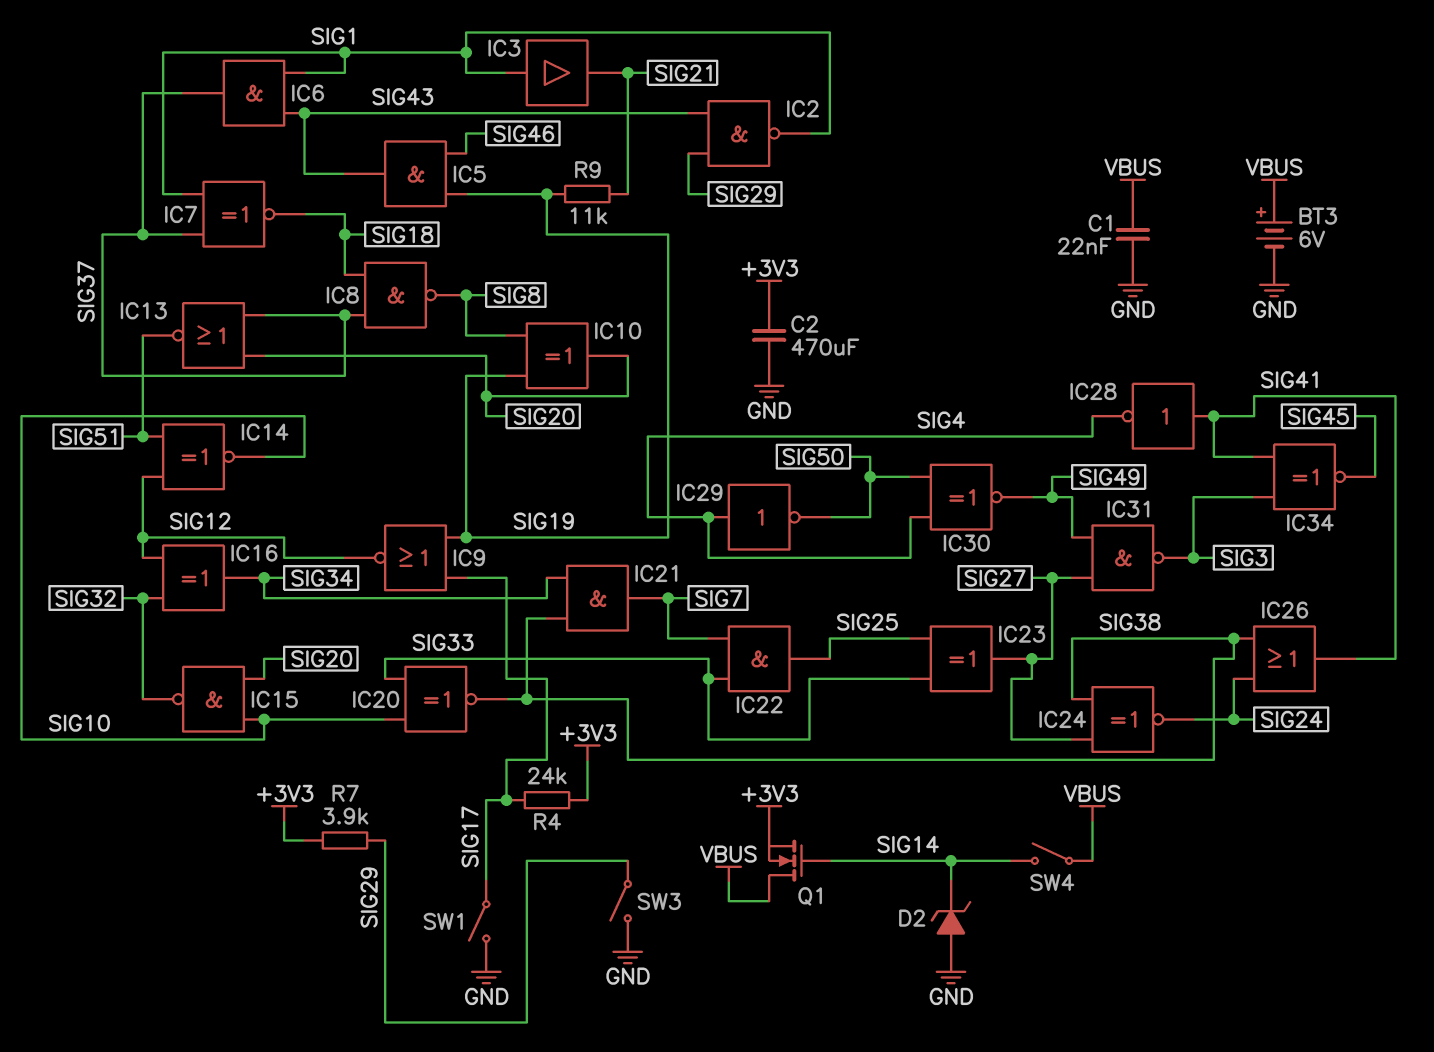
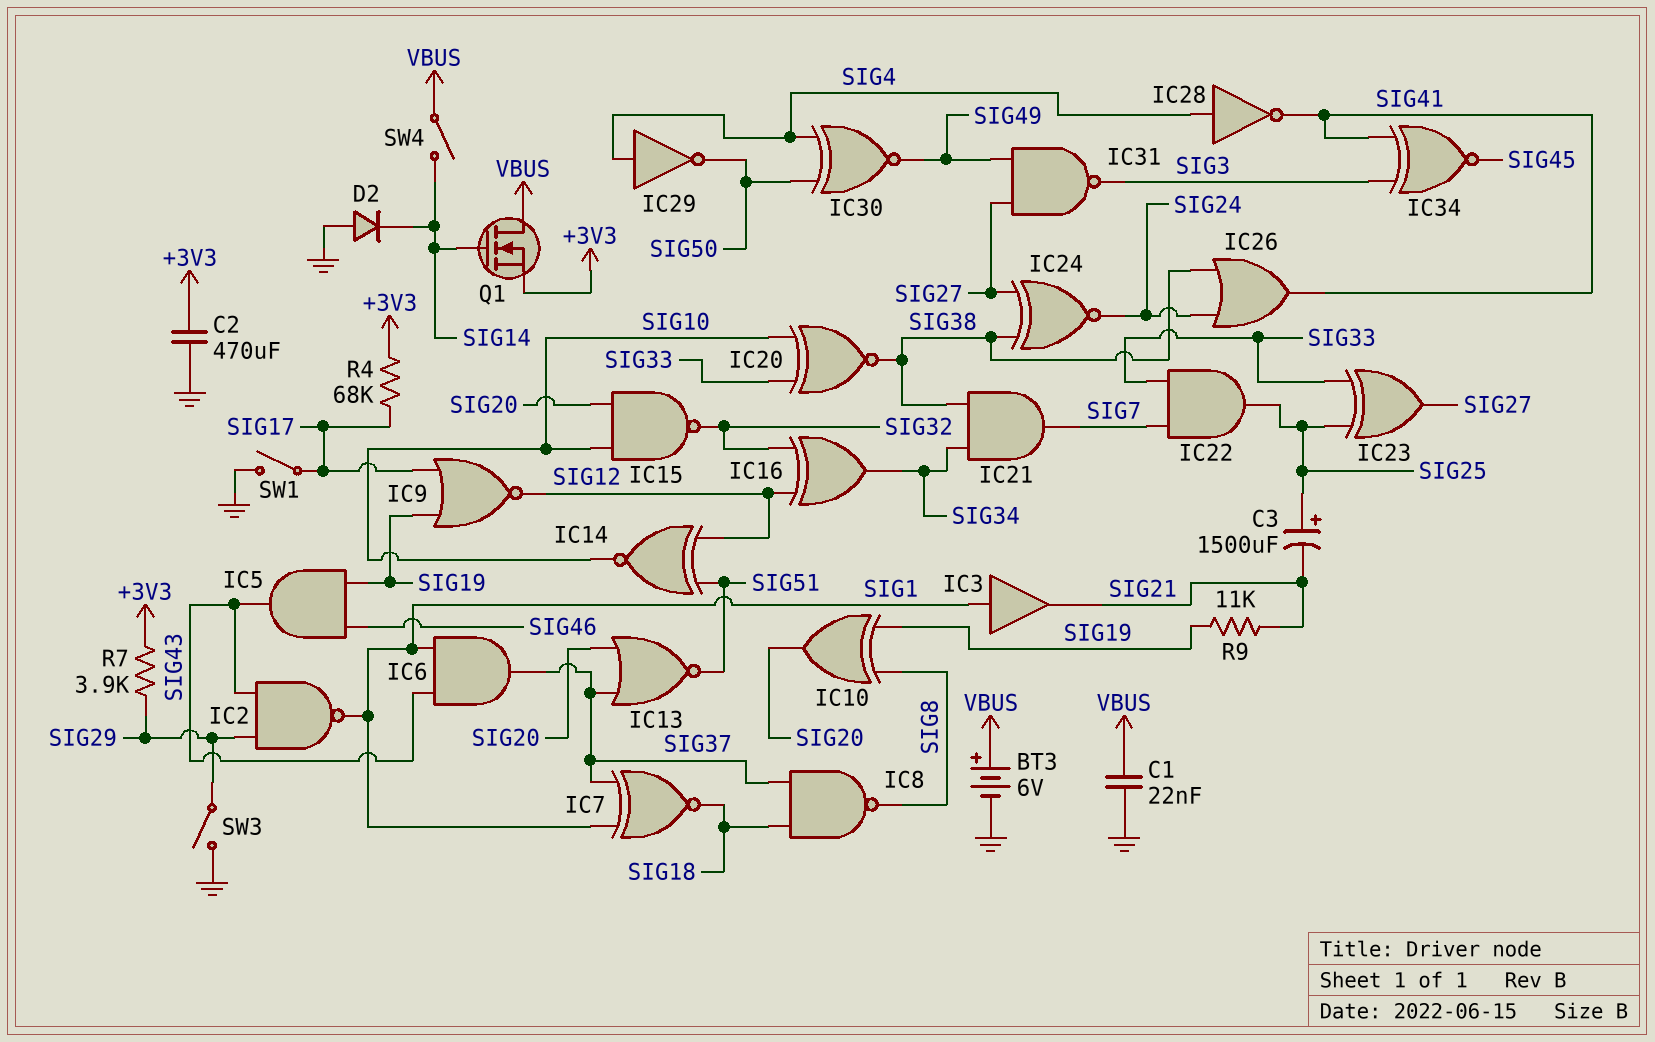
C3: none -> 1500uF (plus SIG25, minus SIG21)
D2: zener (A GND, K SIG14) -> diode (A GND, K SIG14)
IC28: NOT (in SIG41, out SIG4) -> NOT (in SIG4, out SIG41)
R4: 24k (+3V3, SIG17) -> 68k (+3V3, SIG17)

